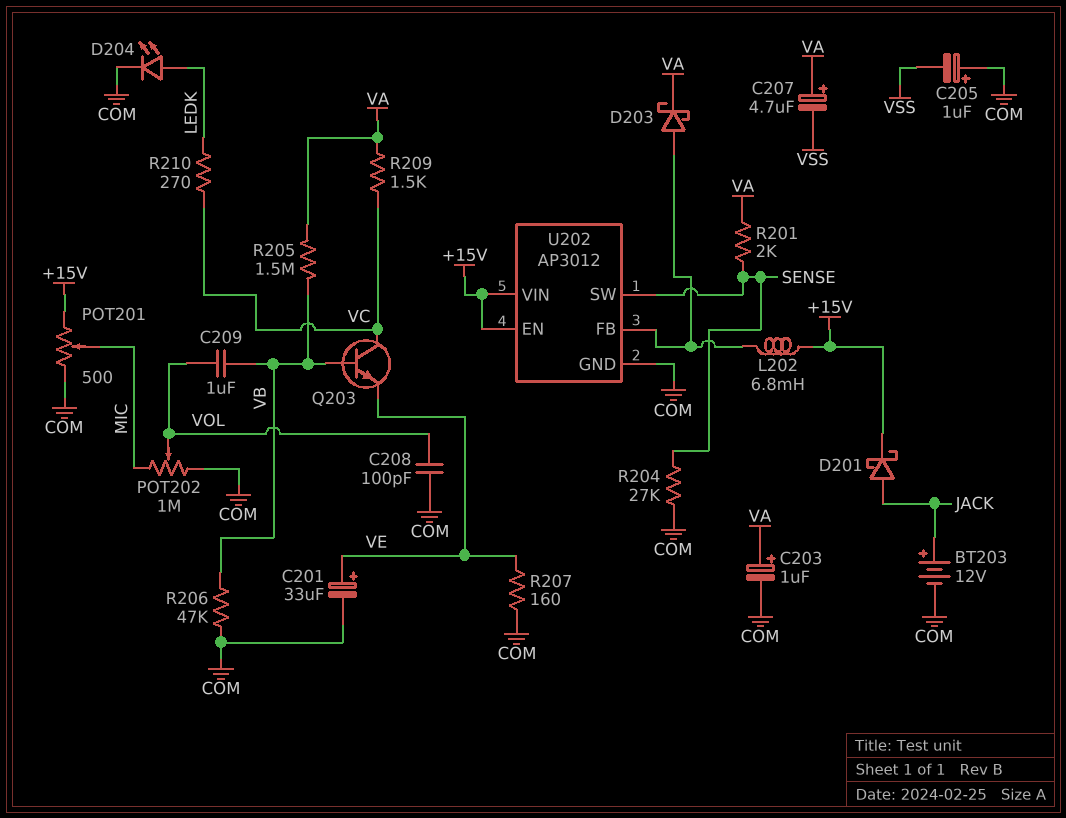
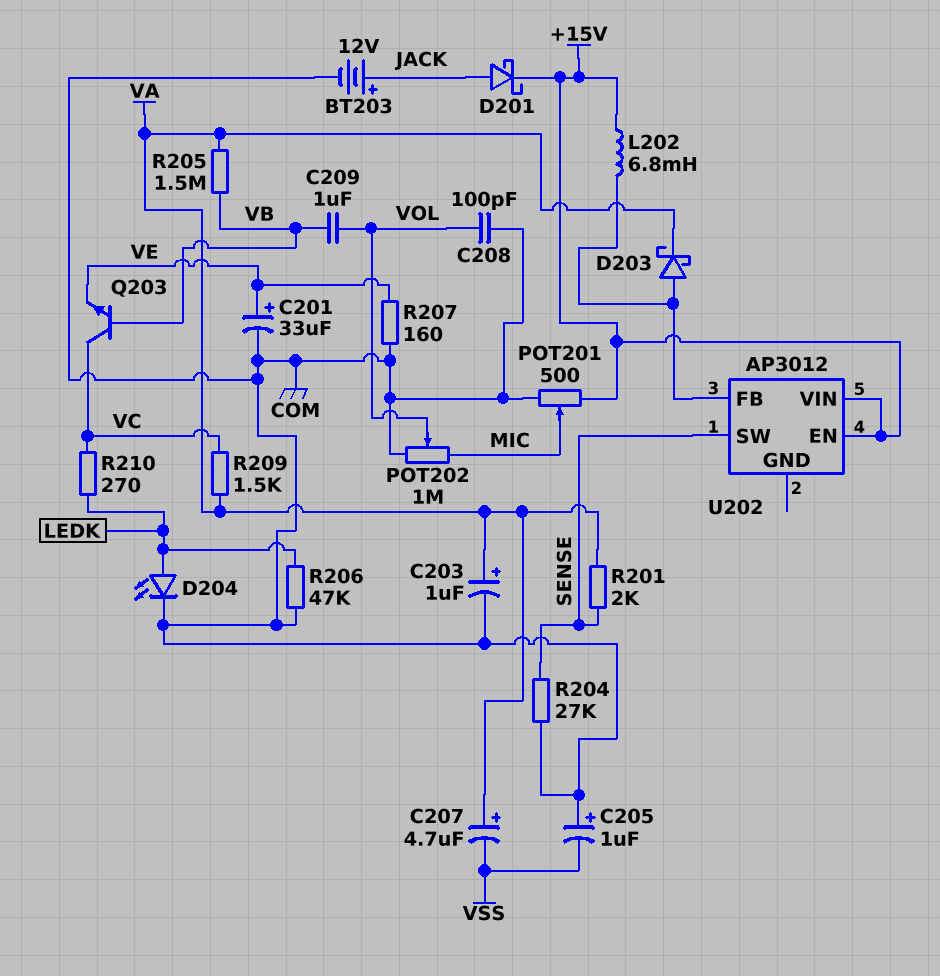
R206: 47k (COM, VB) -> 47k (COM, LEDK)
U202 pin GND: COM -> none

